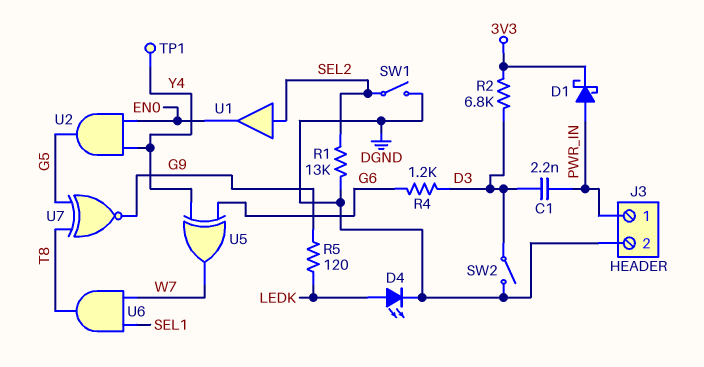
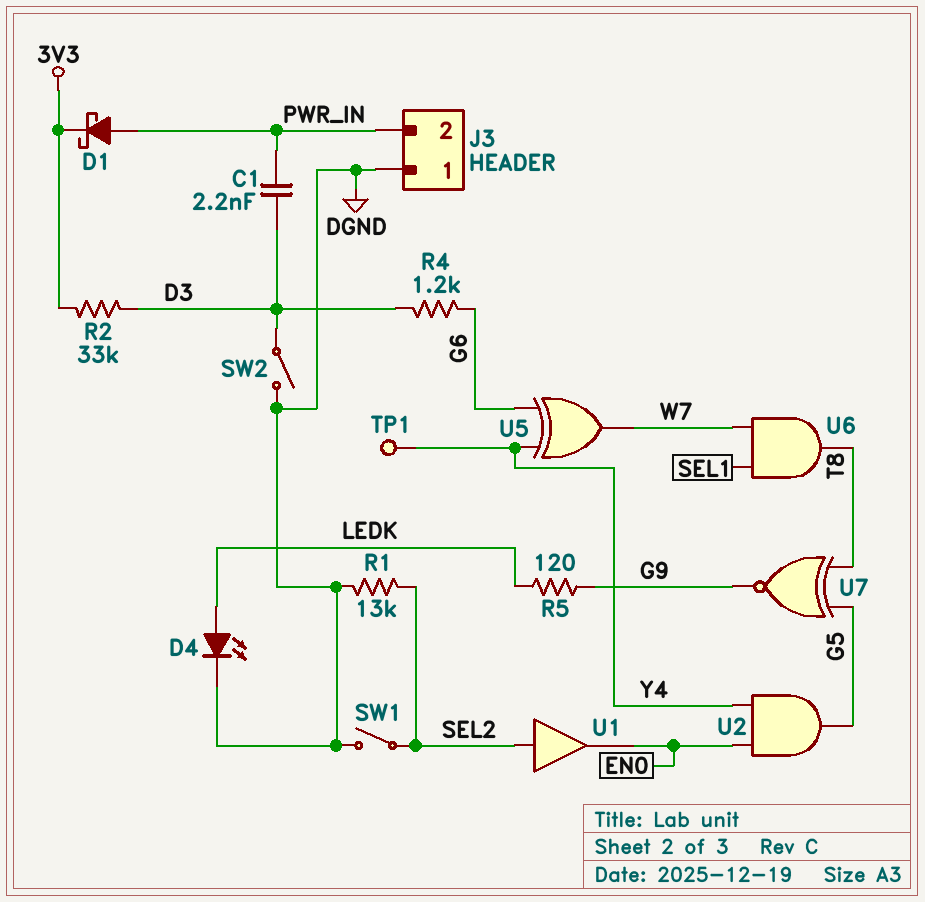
J3 pin 1: PWR_IN -> DGND
J3 pin 2: DGND -> PWR_IN
R2: 6.8k (3V3, D3) -> 33k (3V3, D3)

